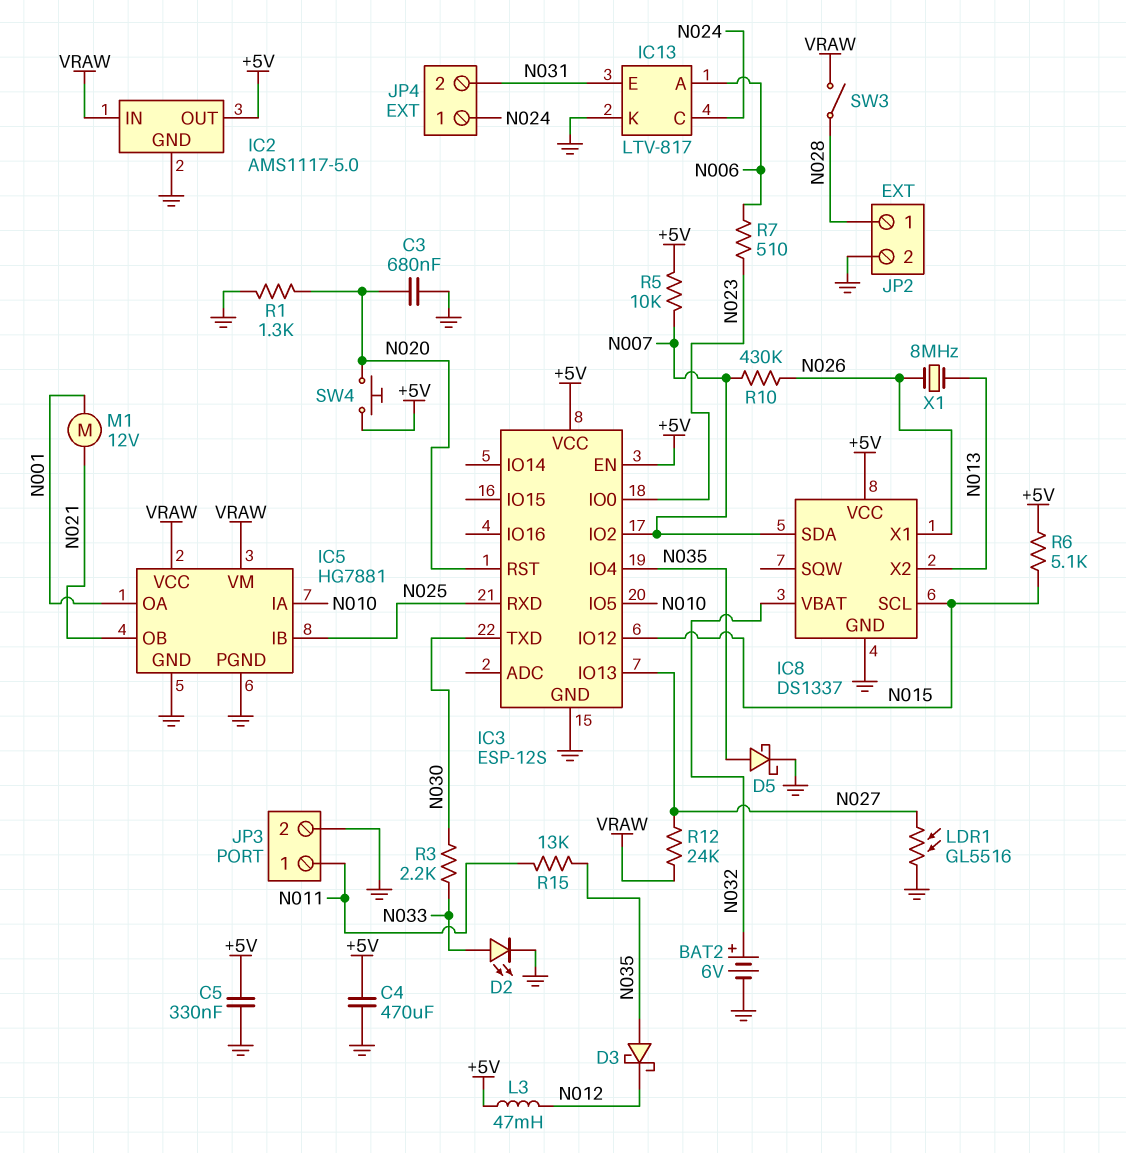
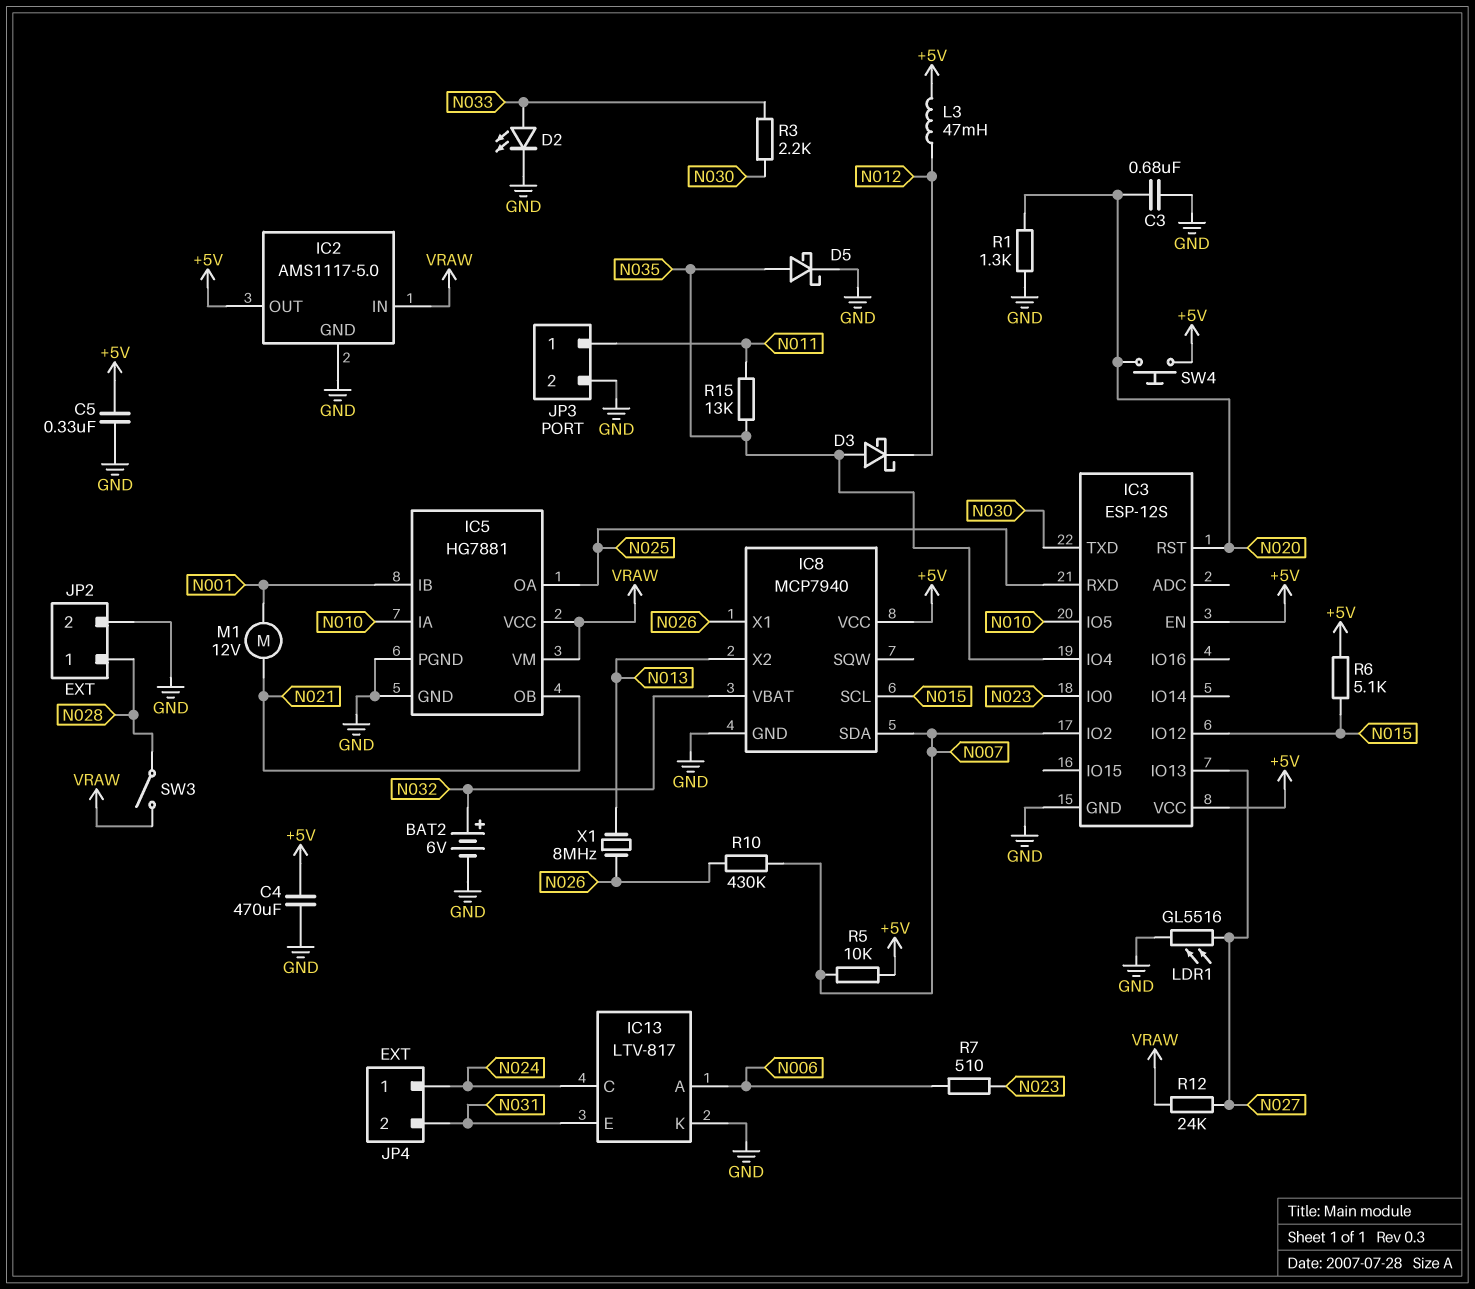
IC5 pin IB: N025 -> N001
IC5 pin OA: N001 -> N025
IC8: DS1337 -> MCP7940

